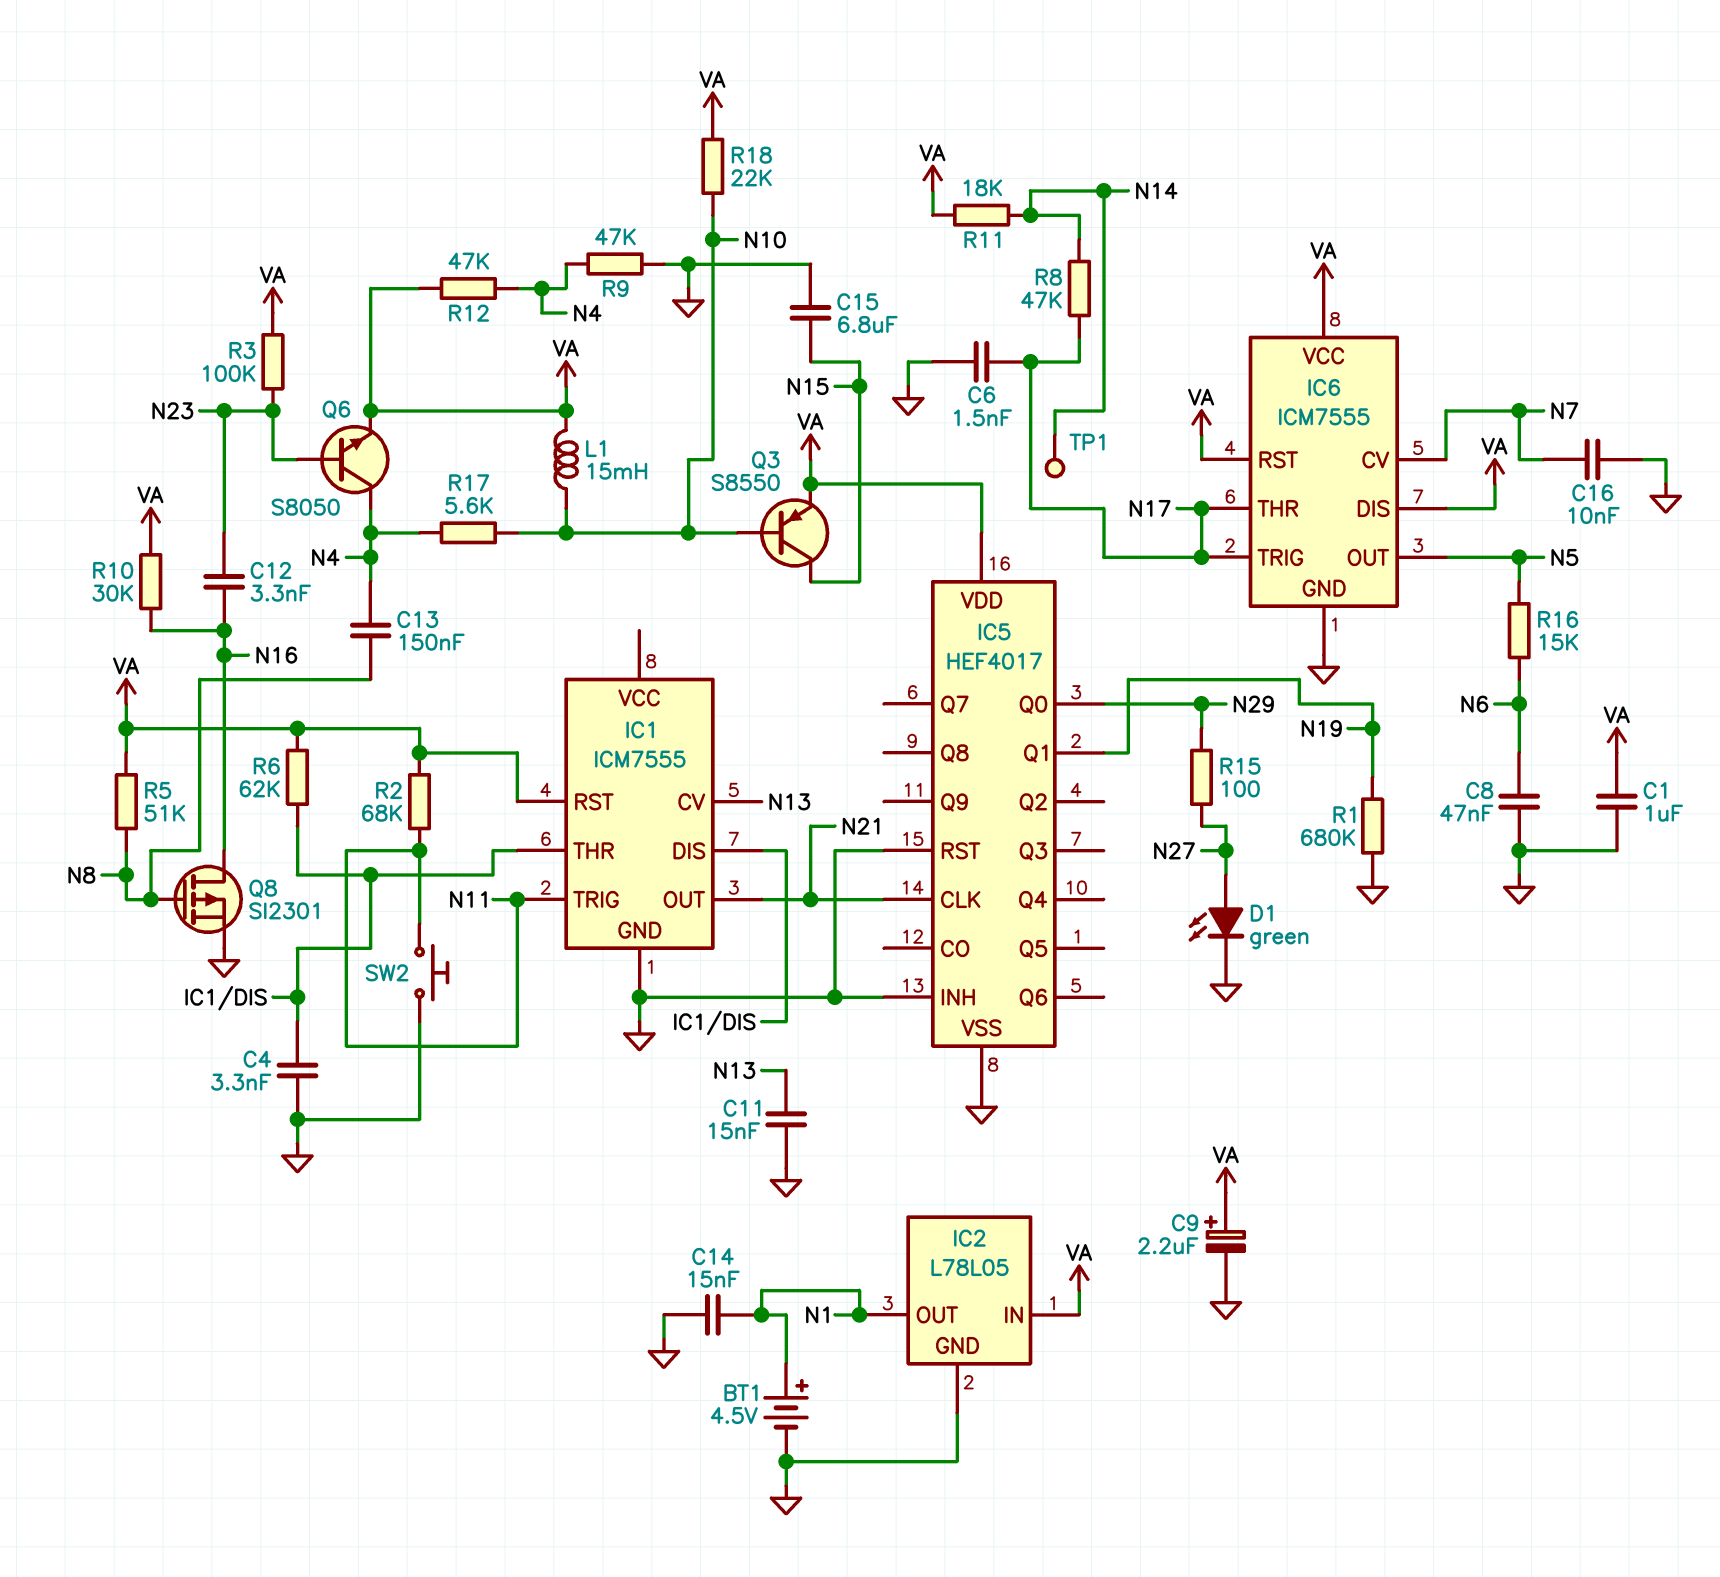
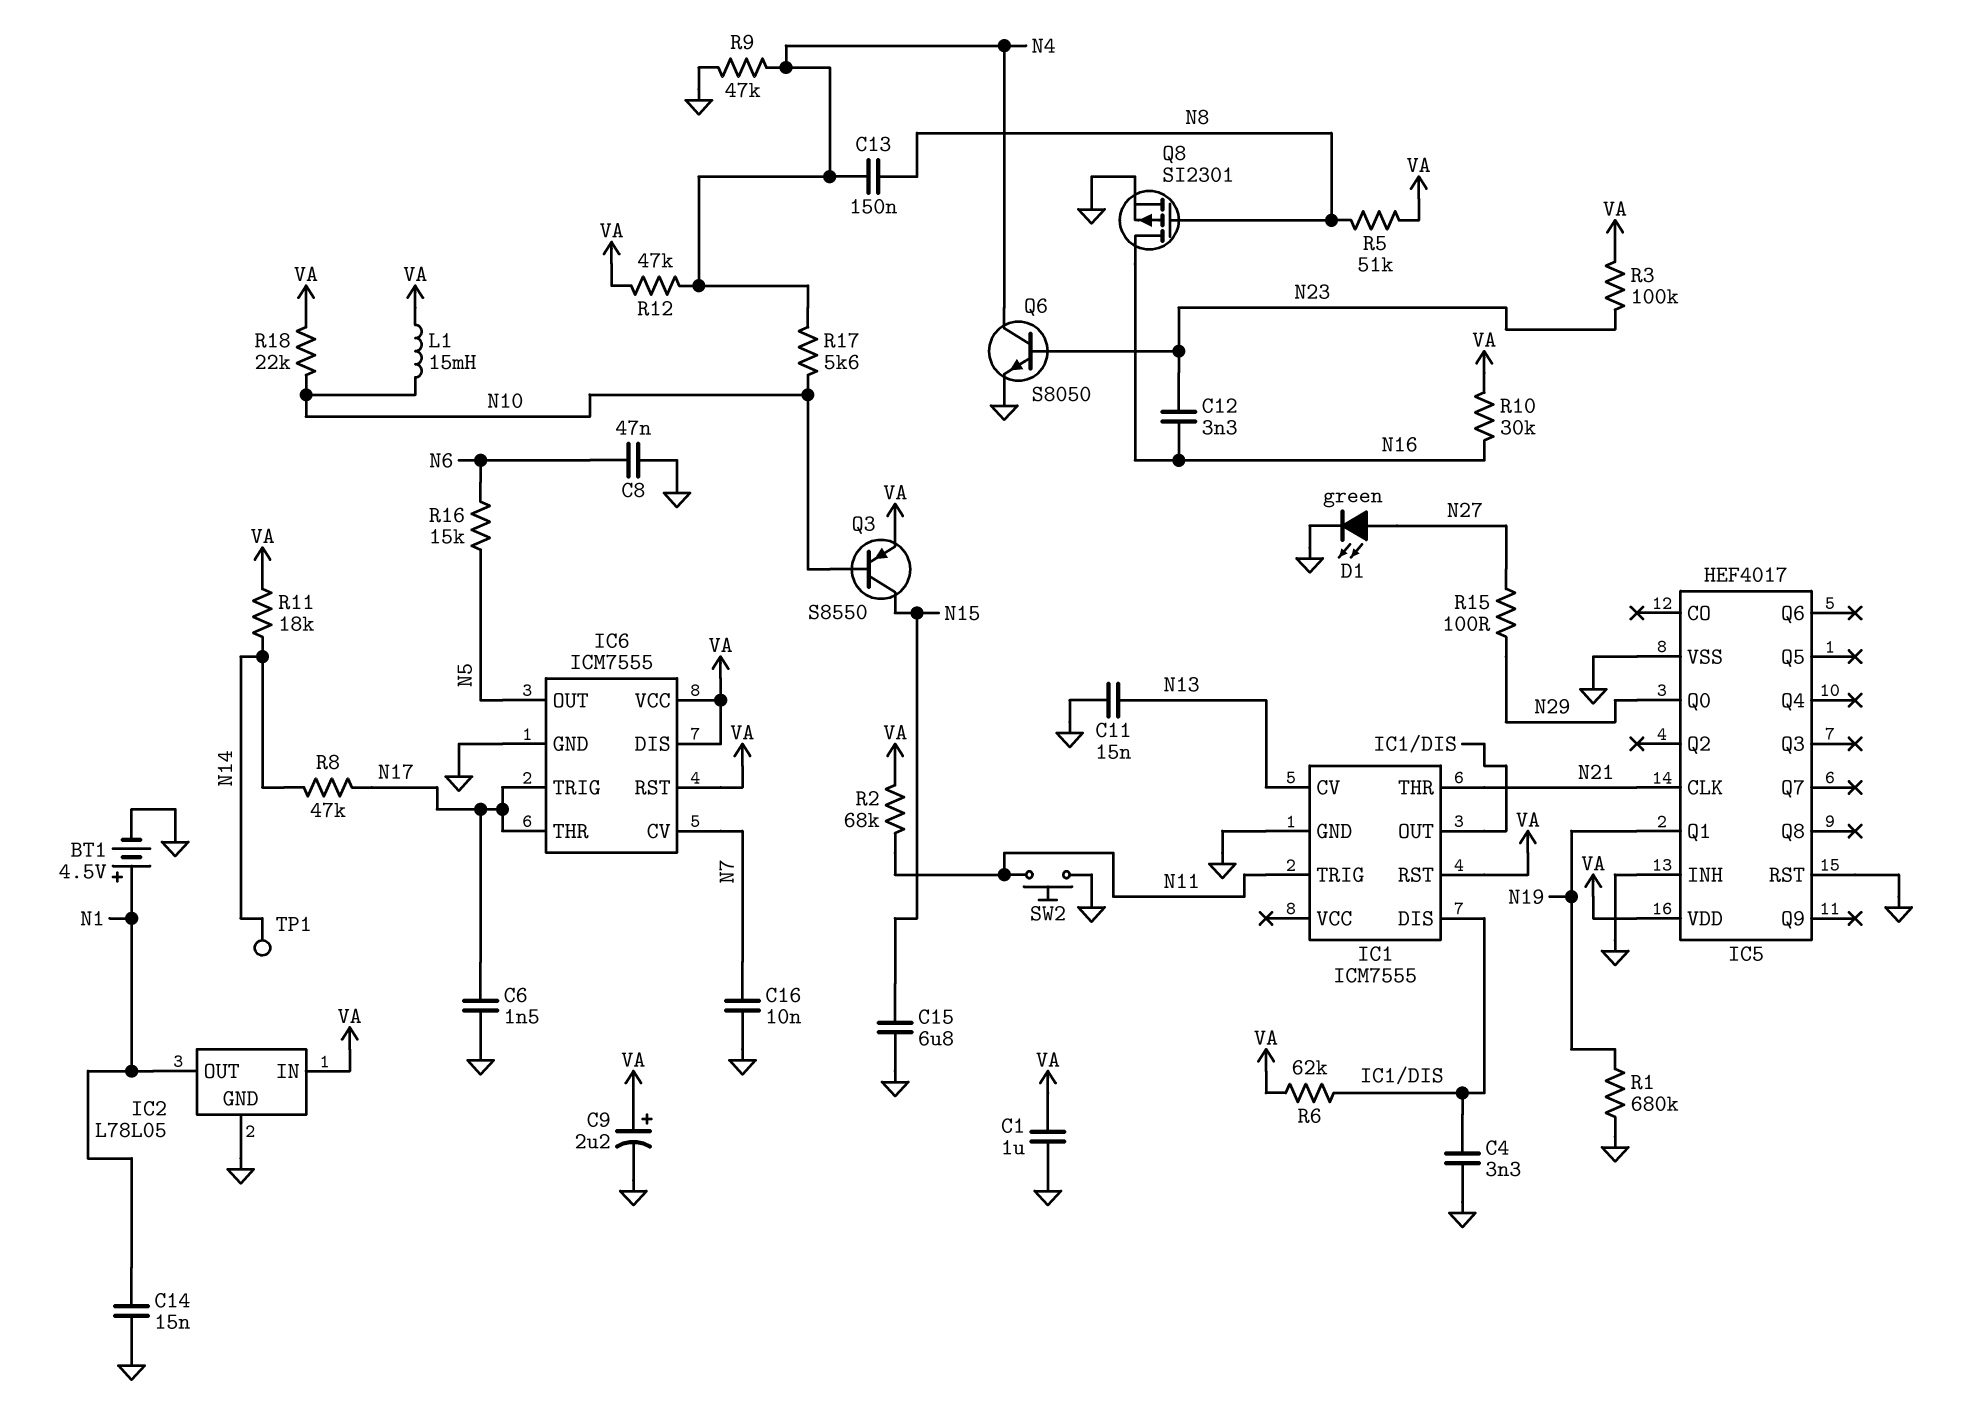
IC1 pin OUT: N21 -> IC1/DIS
IC1 pin THR: IC1/DIS -> N21
Q6: NPN S8050 (B N23, C N4, E VA) -> NPN S8050 (B N23, C N4, E GND)

